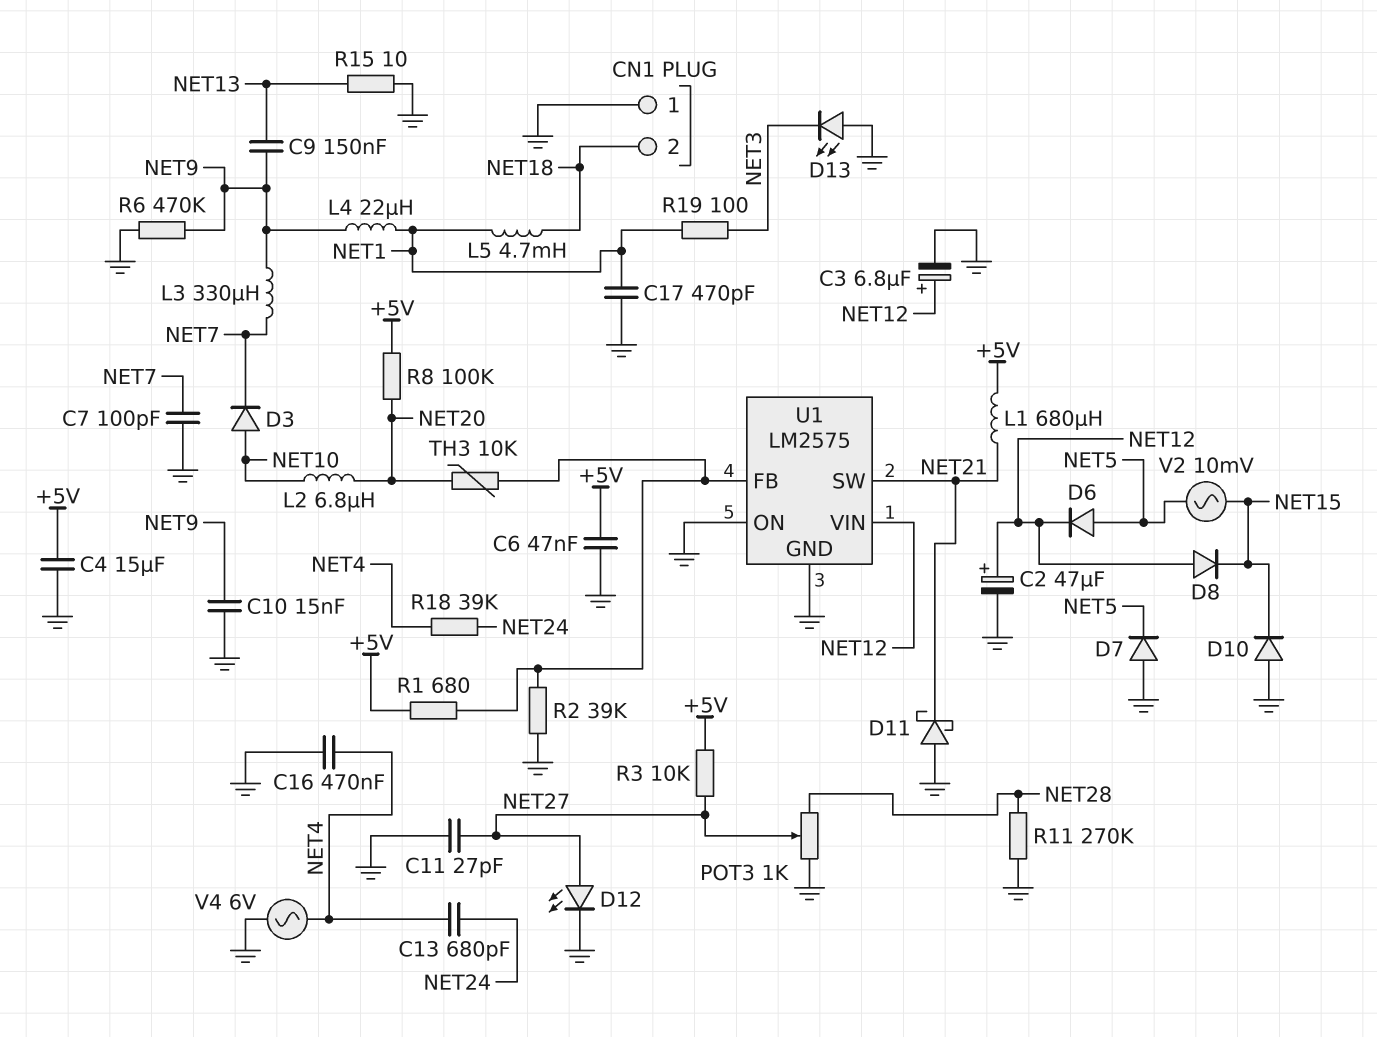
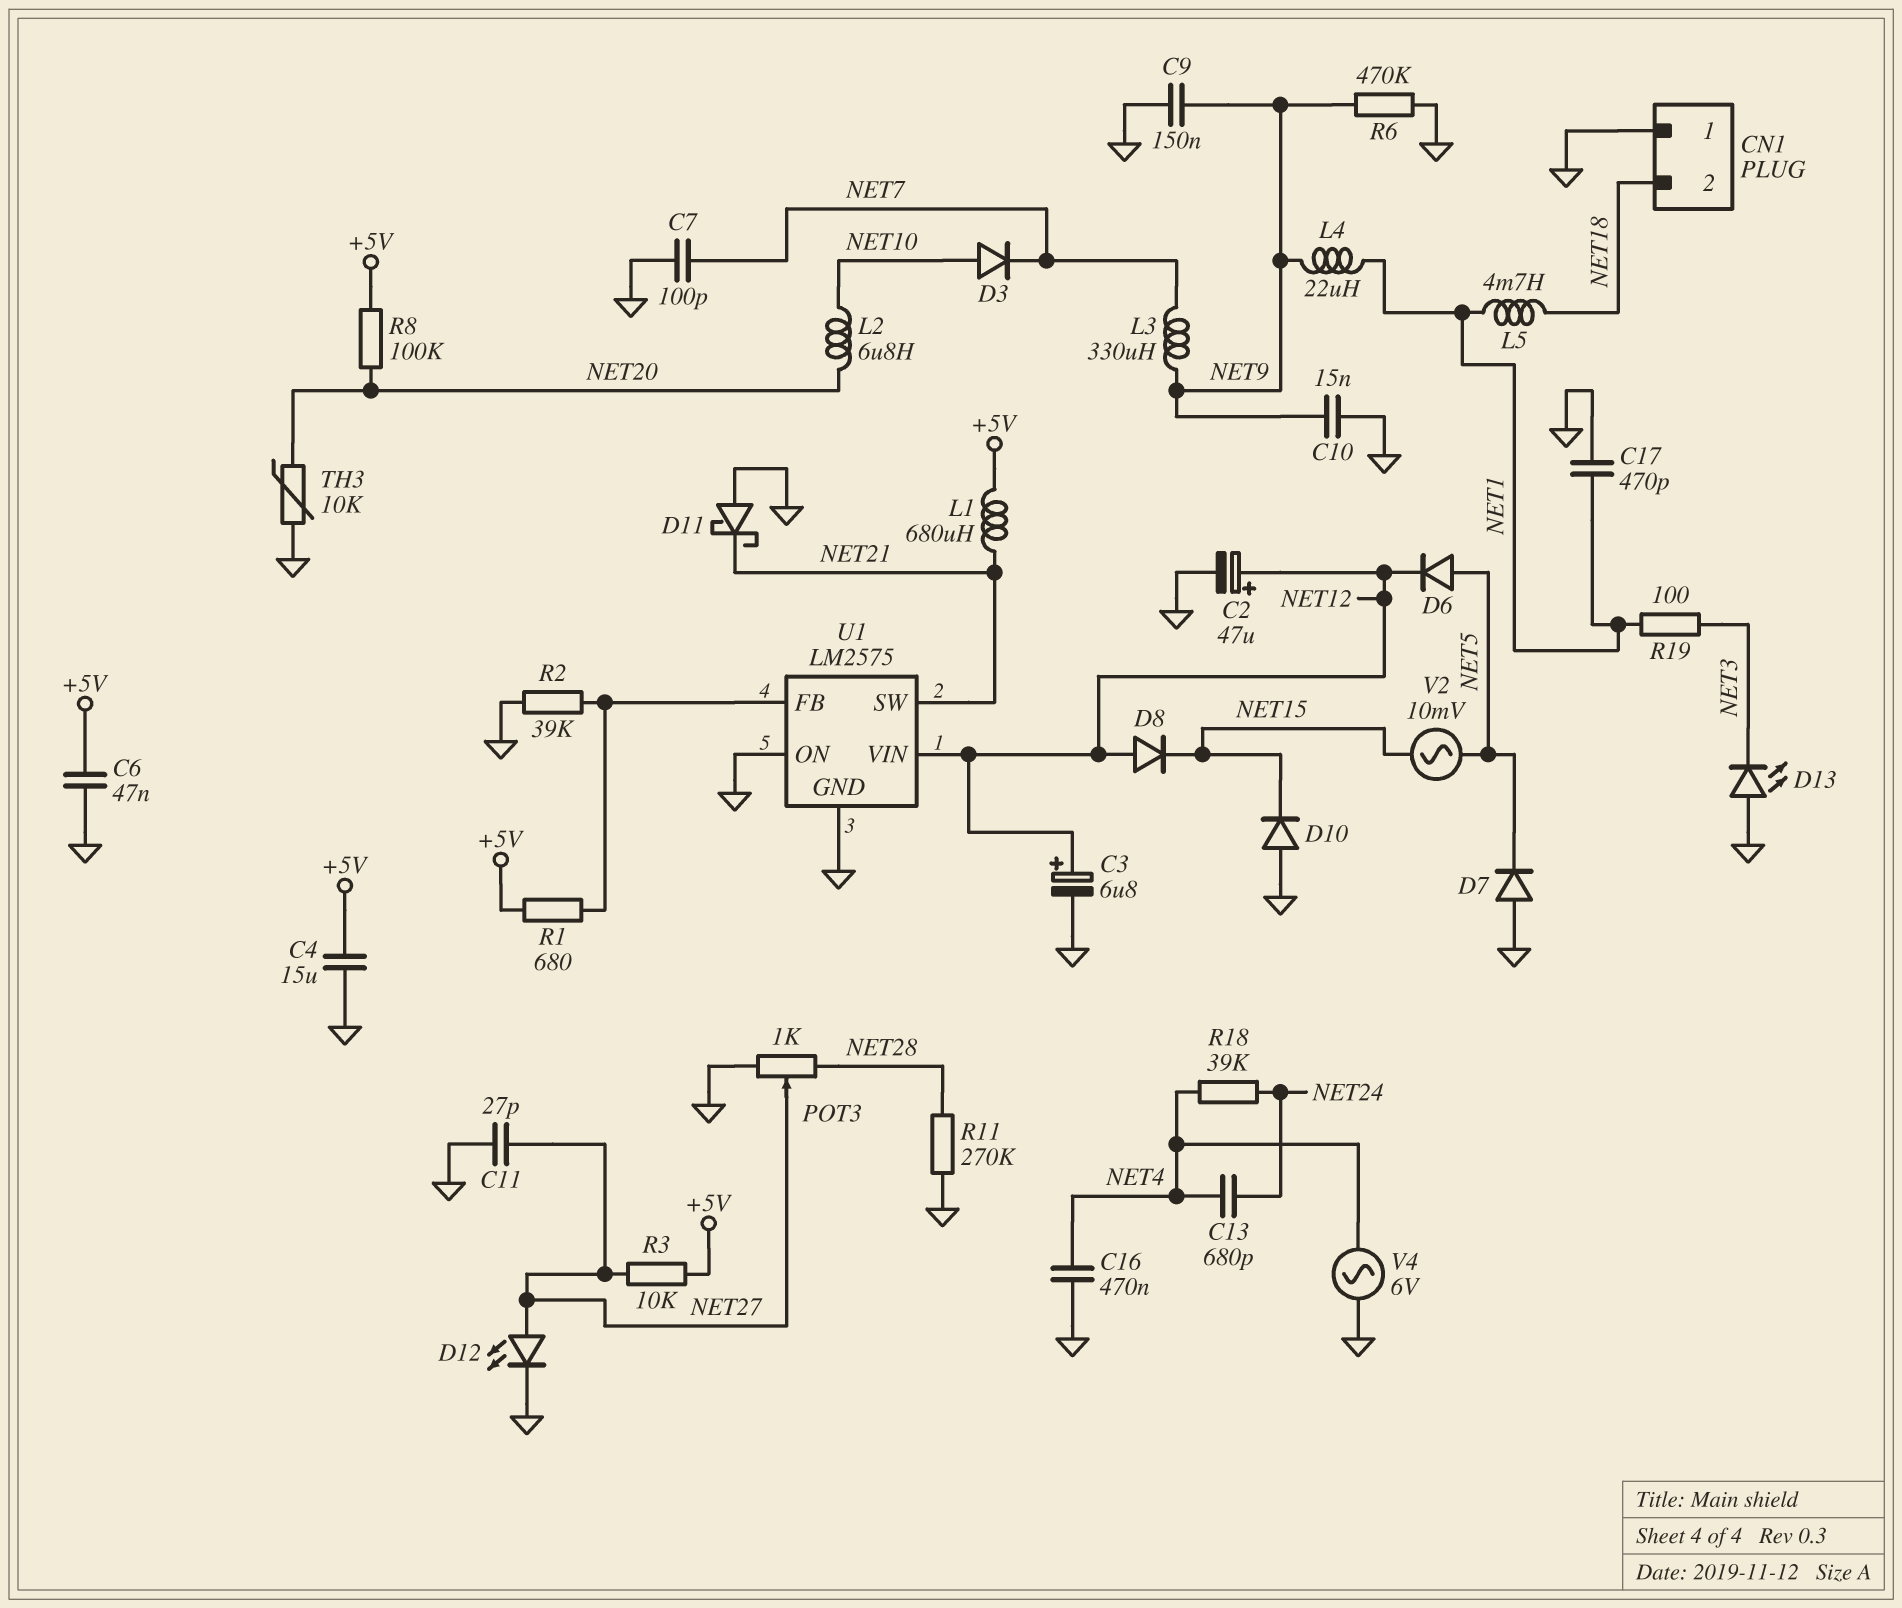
C9: 150nF (NET9, NET13) -> 150nF (GND, NET9)
R15: 10 (GND, NET13) -> none
TH3: 10k (NET20, U1/FB) -> 10k (GND, NET20)

